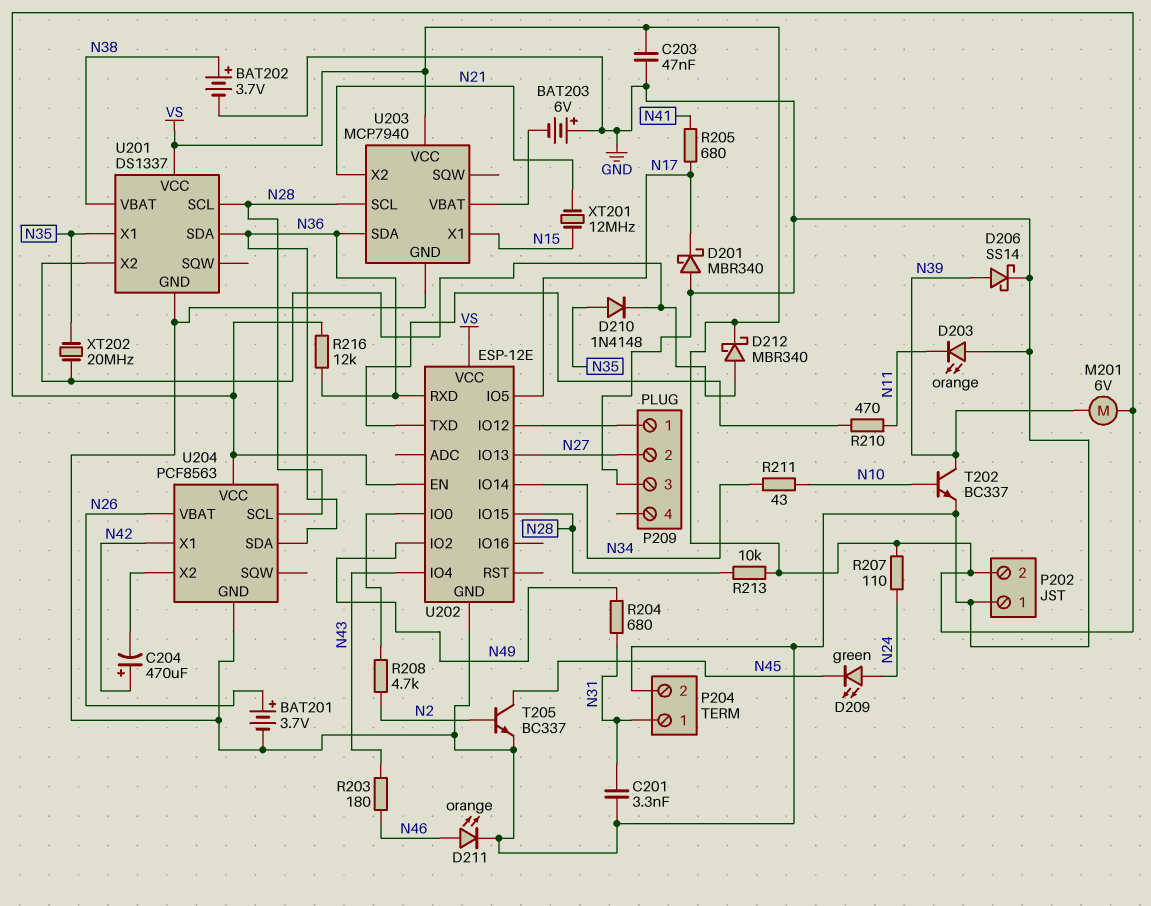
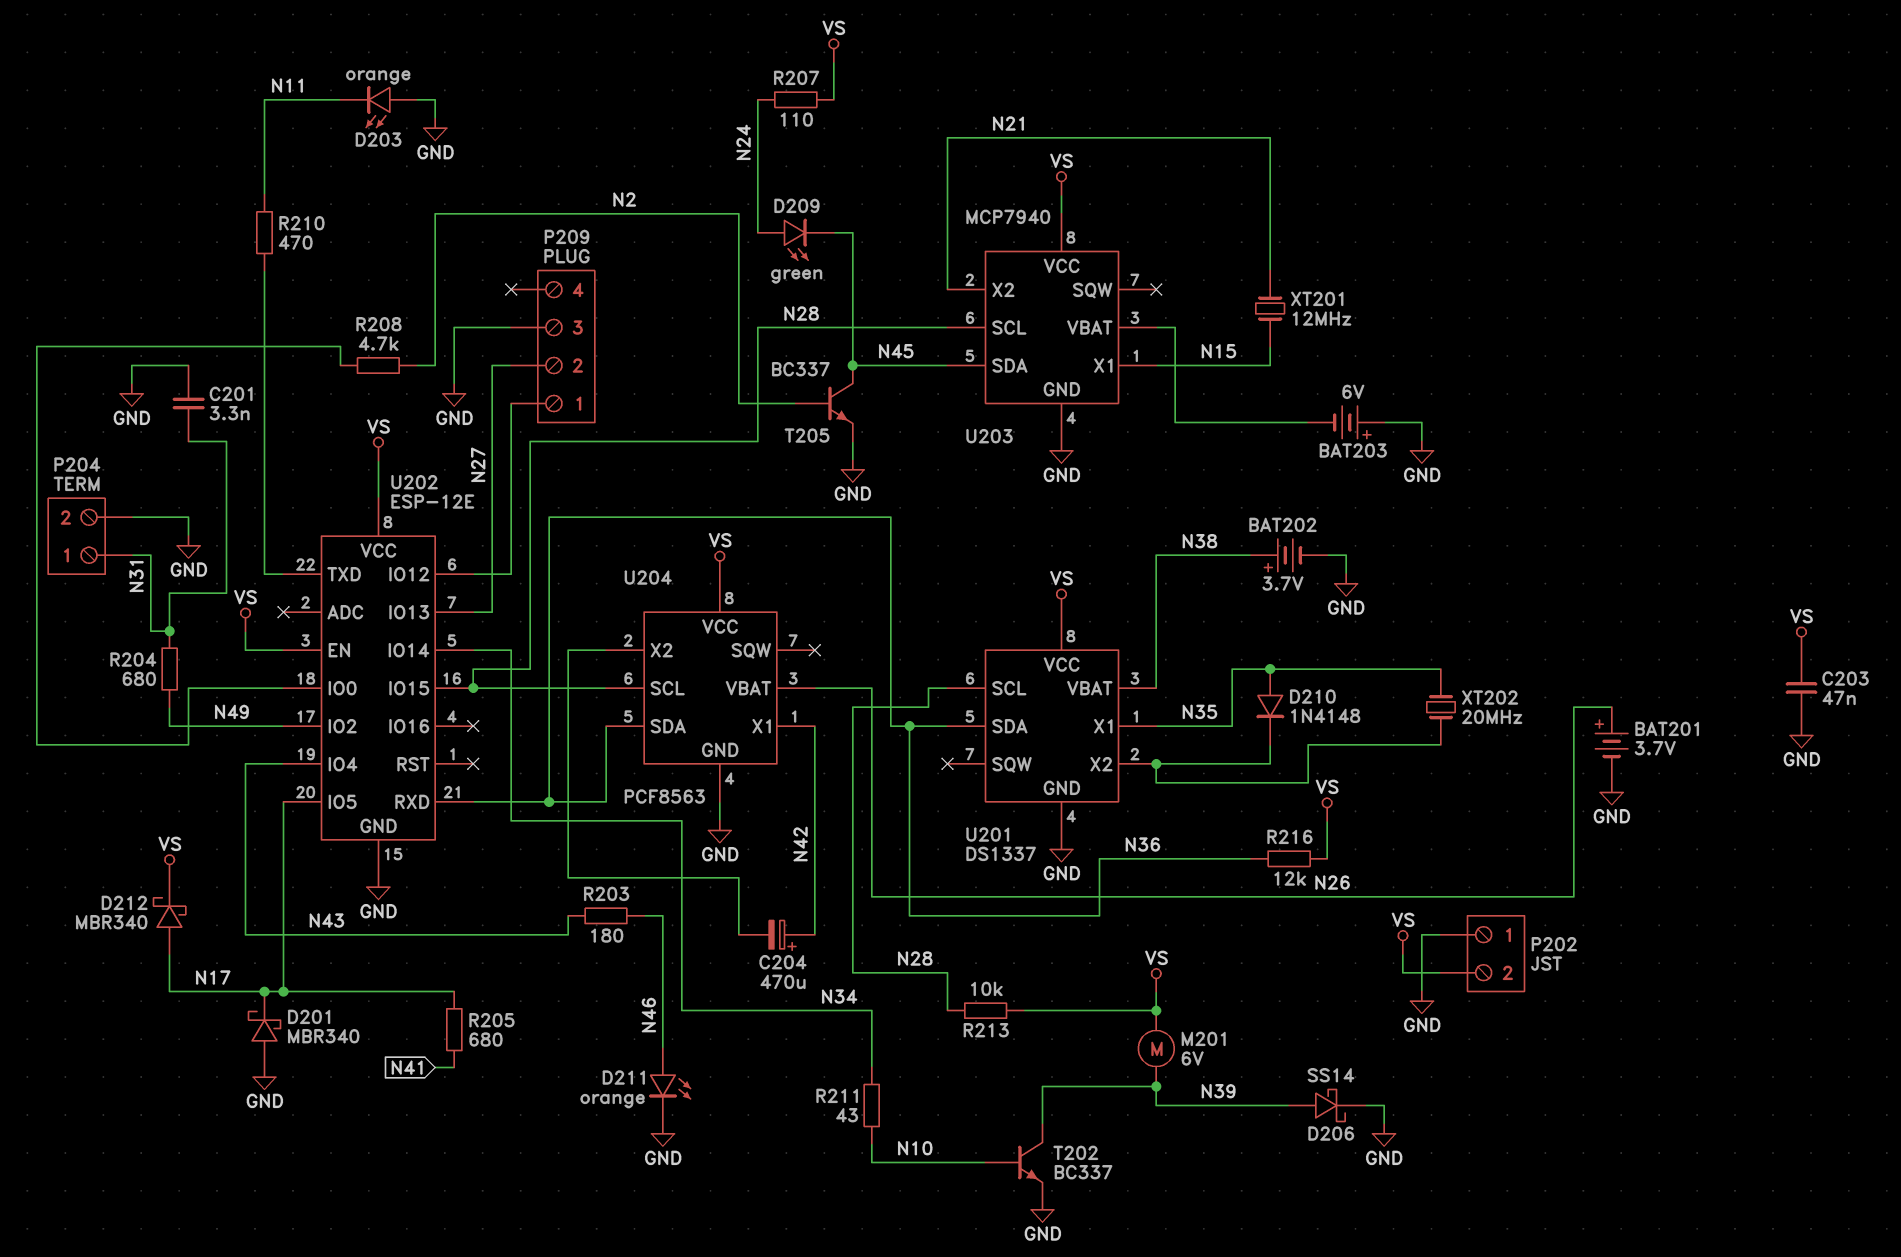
D212: schottky MBR340 (A U201/X2, K VS) -> schottky MBR340 (A N17, K VS)
U203 pin SDA: N36 -> N45

